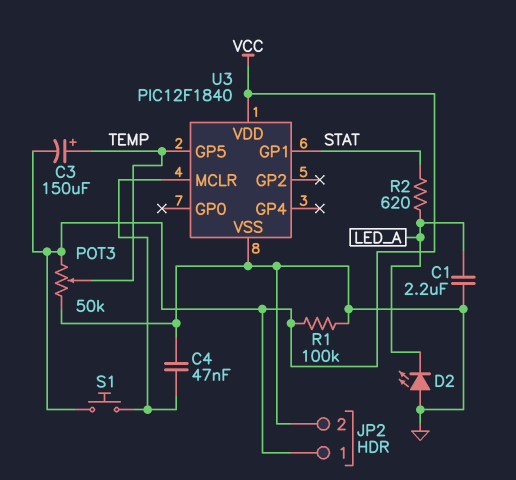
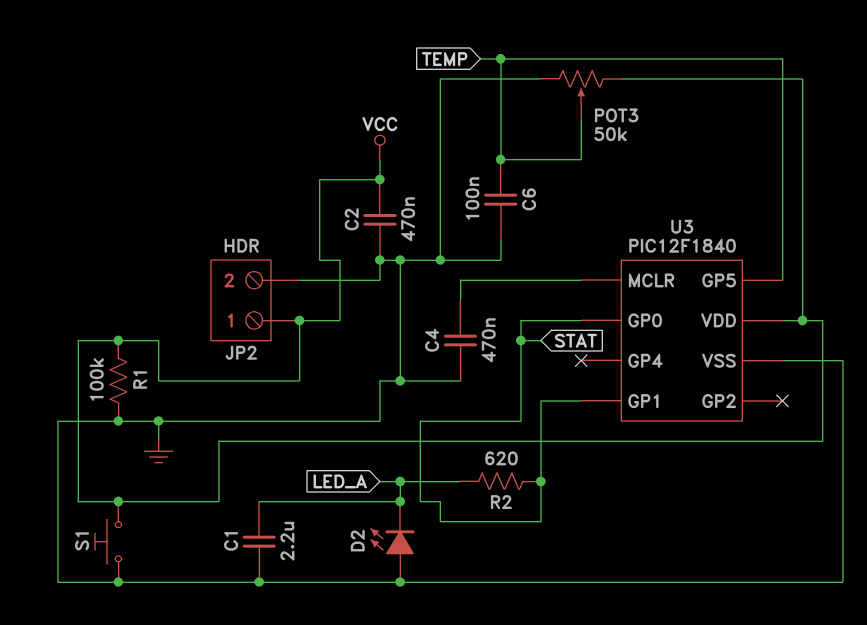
C2: none -> 470nF (GND, VCC)
C3: 150uF (plus TEMP, minus VCC) -> none
C4: 47nF (GND, U3/MCLR) -> 470nF (GND, U3/MCLR)
C6: none -> 100nF (GND, TEMP)
S1: button (U3/MCLR, VCC) -> button (GND, VCC)
U3 pin GP0: none -> STAT

